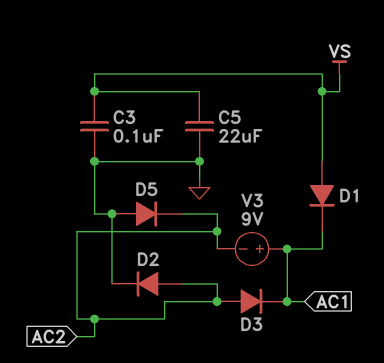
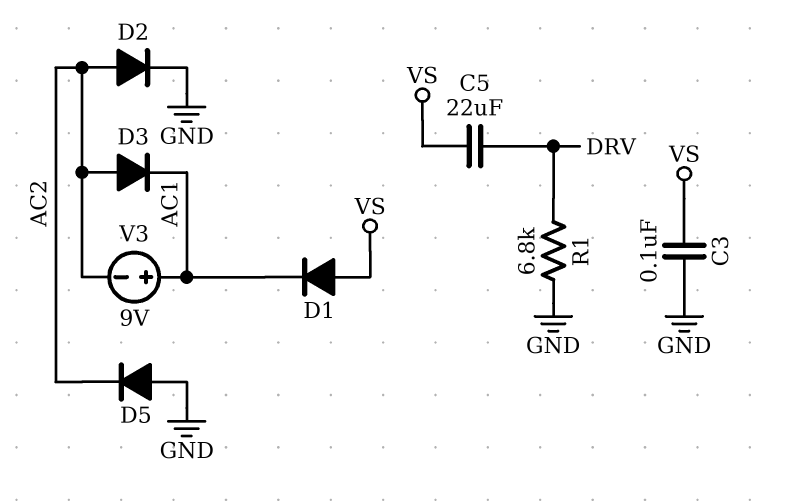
C5: 22uF (GND, VS) -> 22uF (DRV, VS)
R1: none -> 6.8k (DRV, GND)

